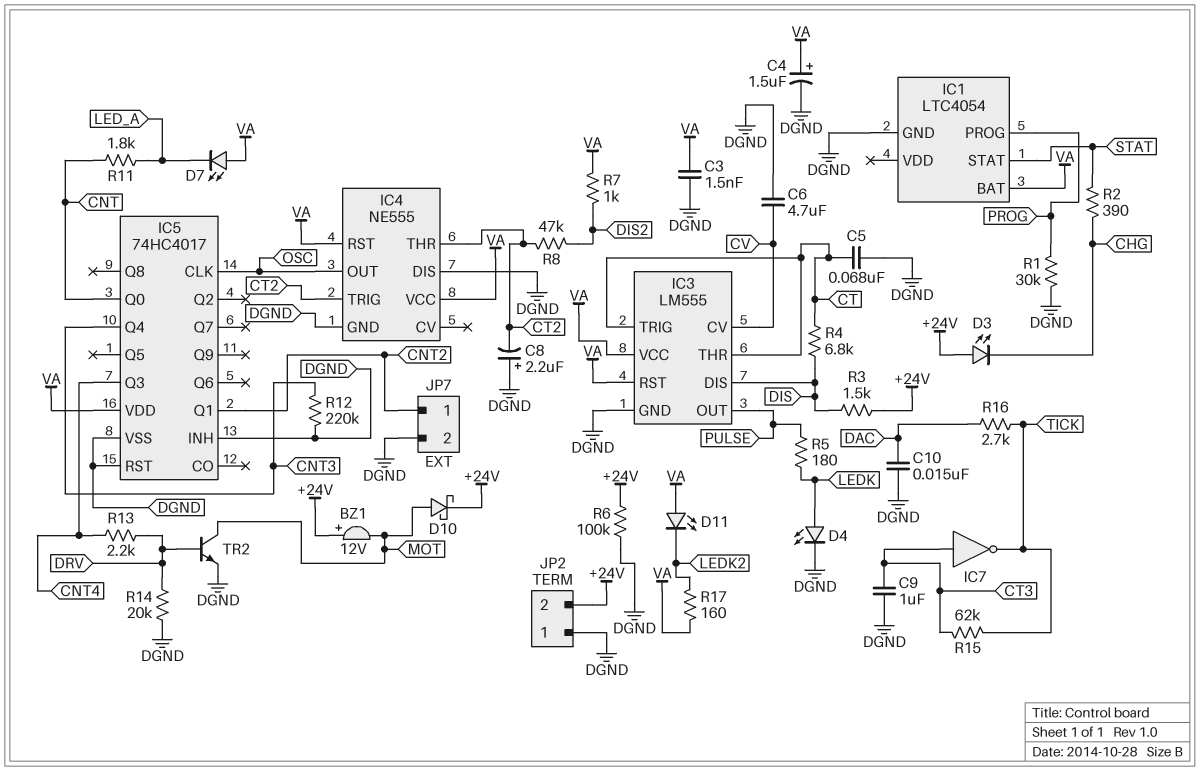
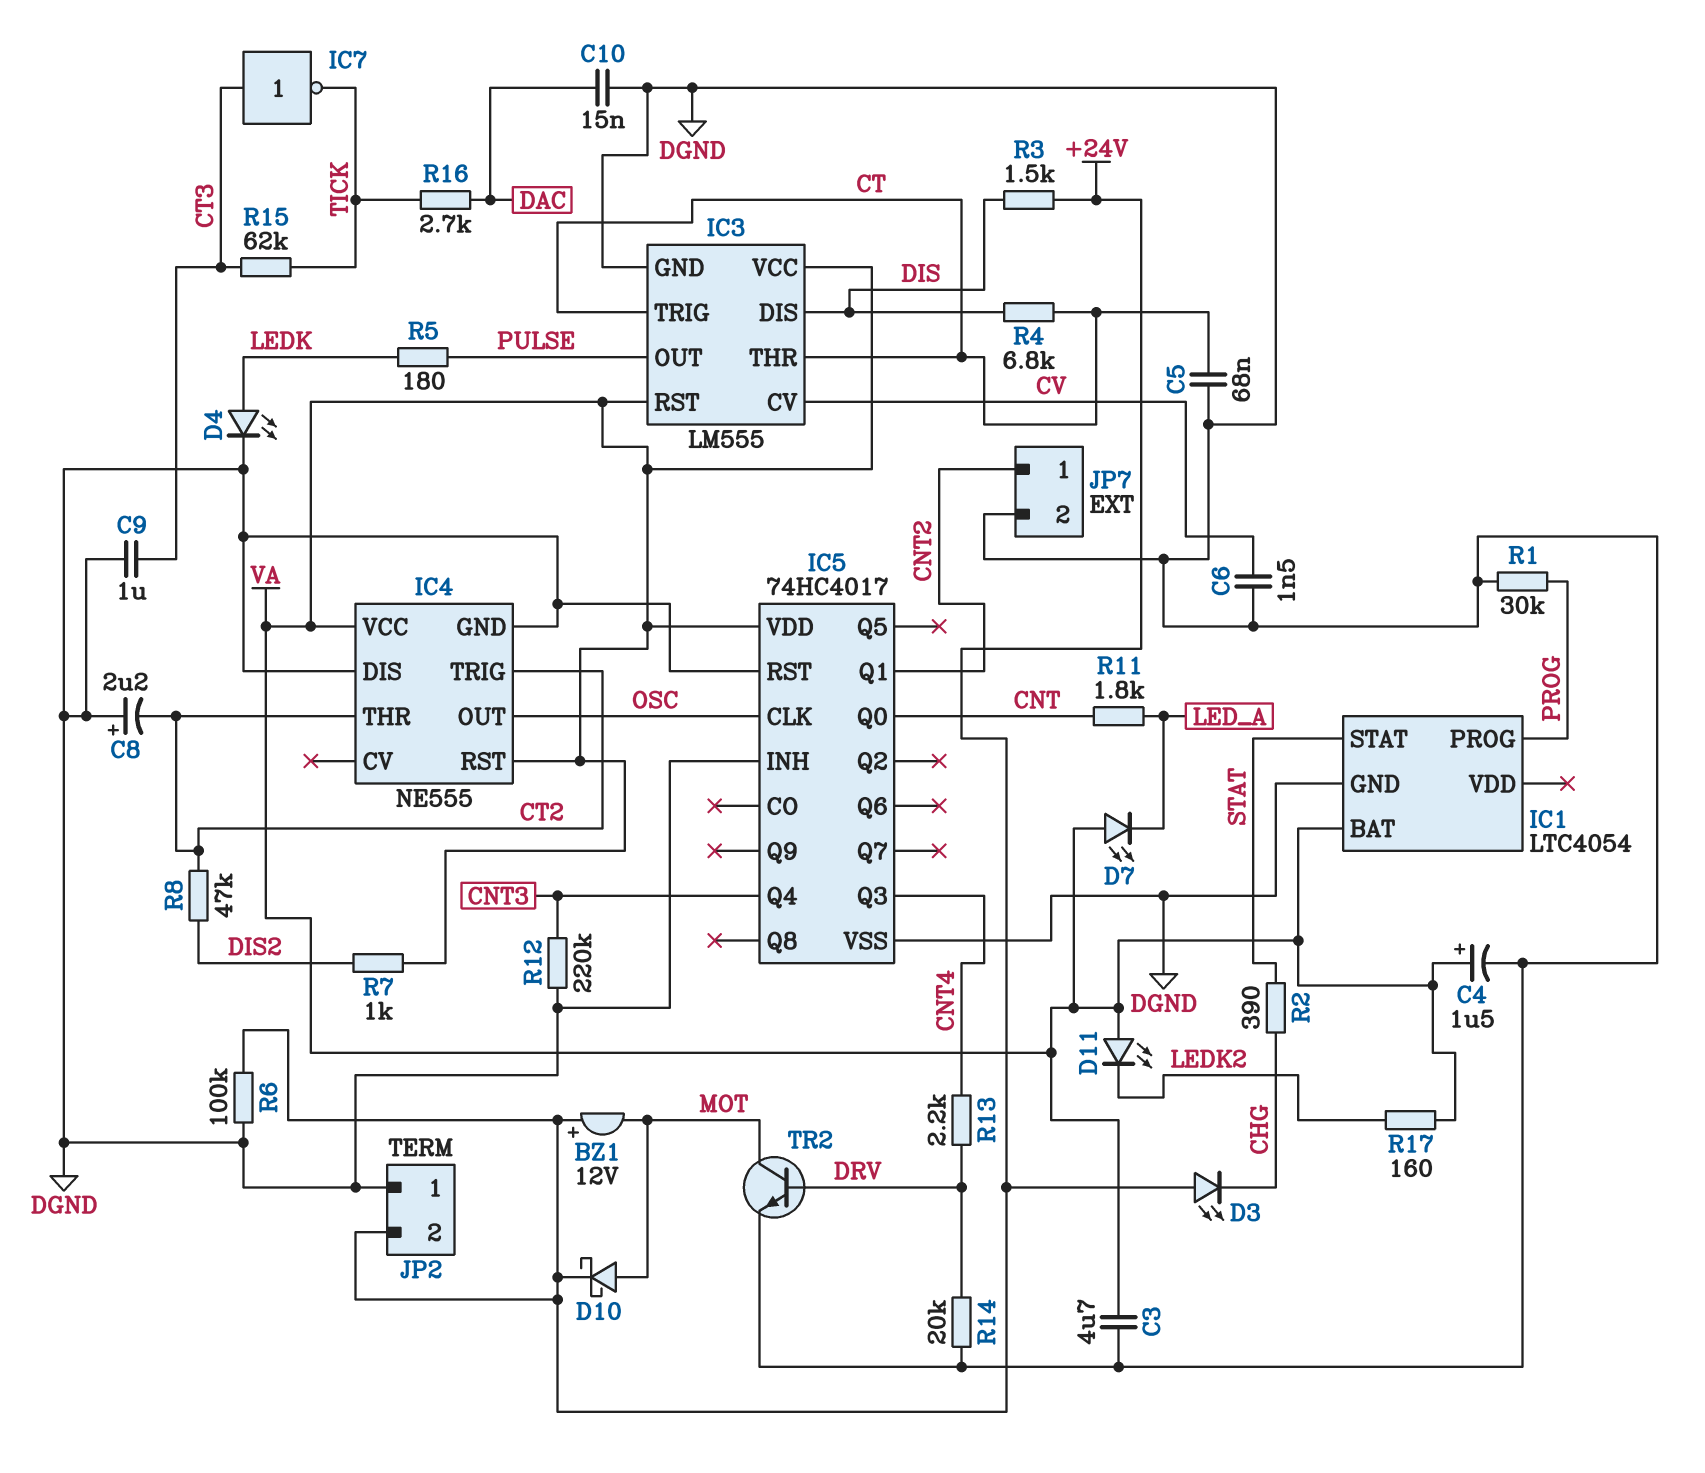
C3: 1.5nF (DGND, VA) -> 4.7uF (DGND, VA)
C6: 4.7uF (CV, DGND) -> 1.5nF (CV, DGND)

